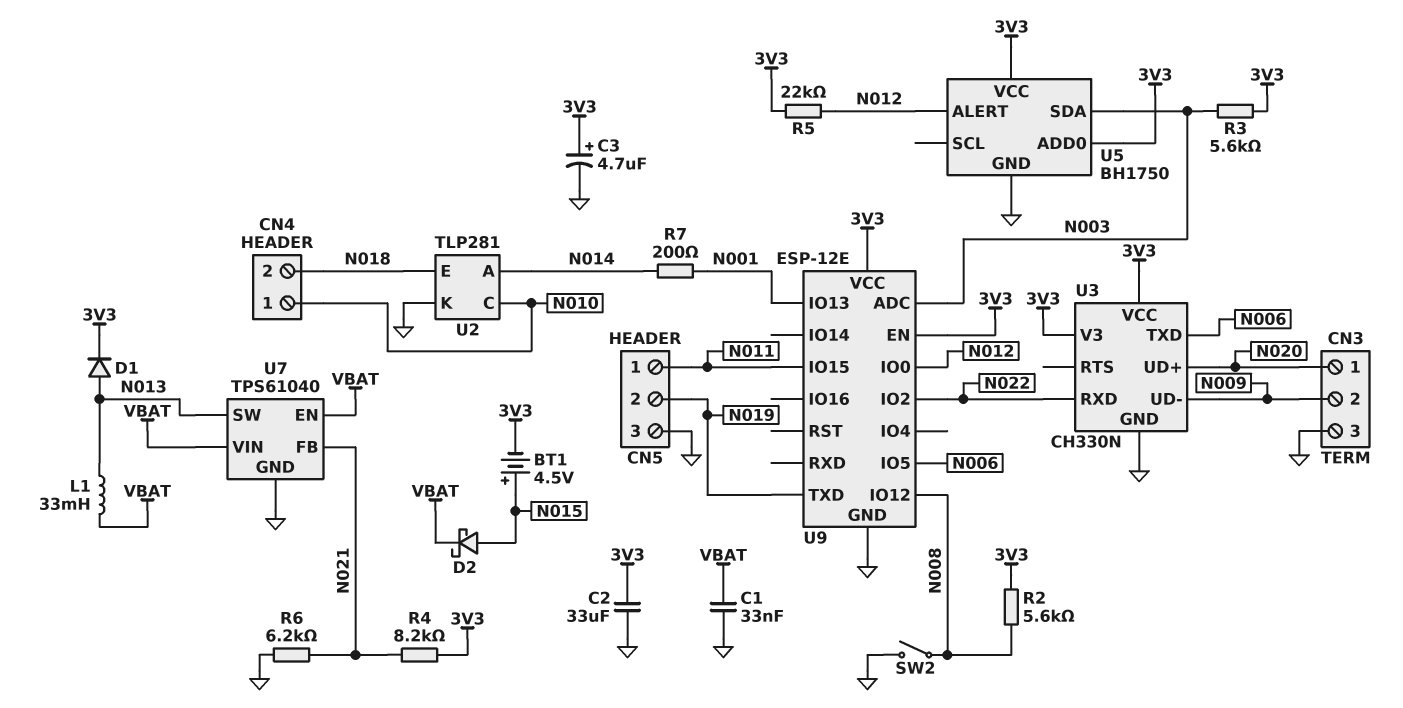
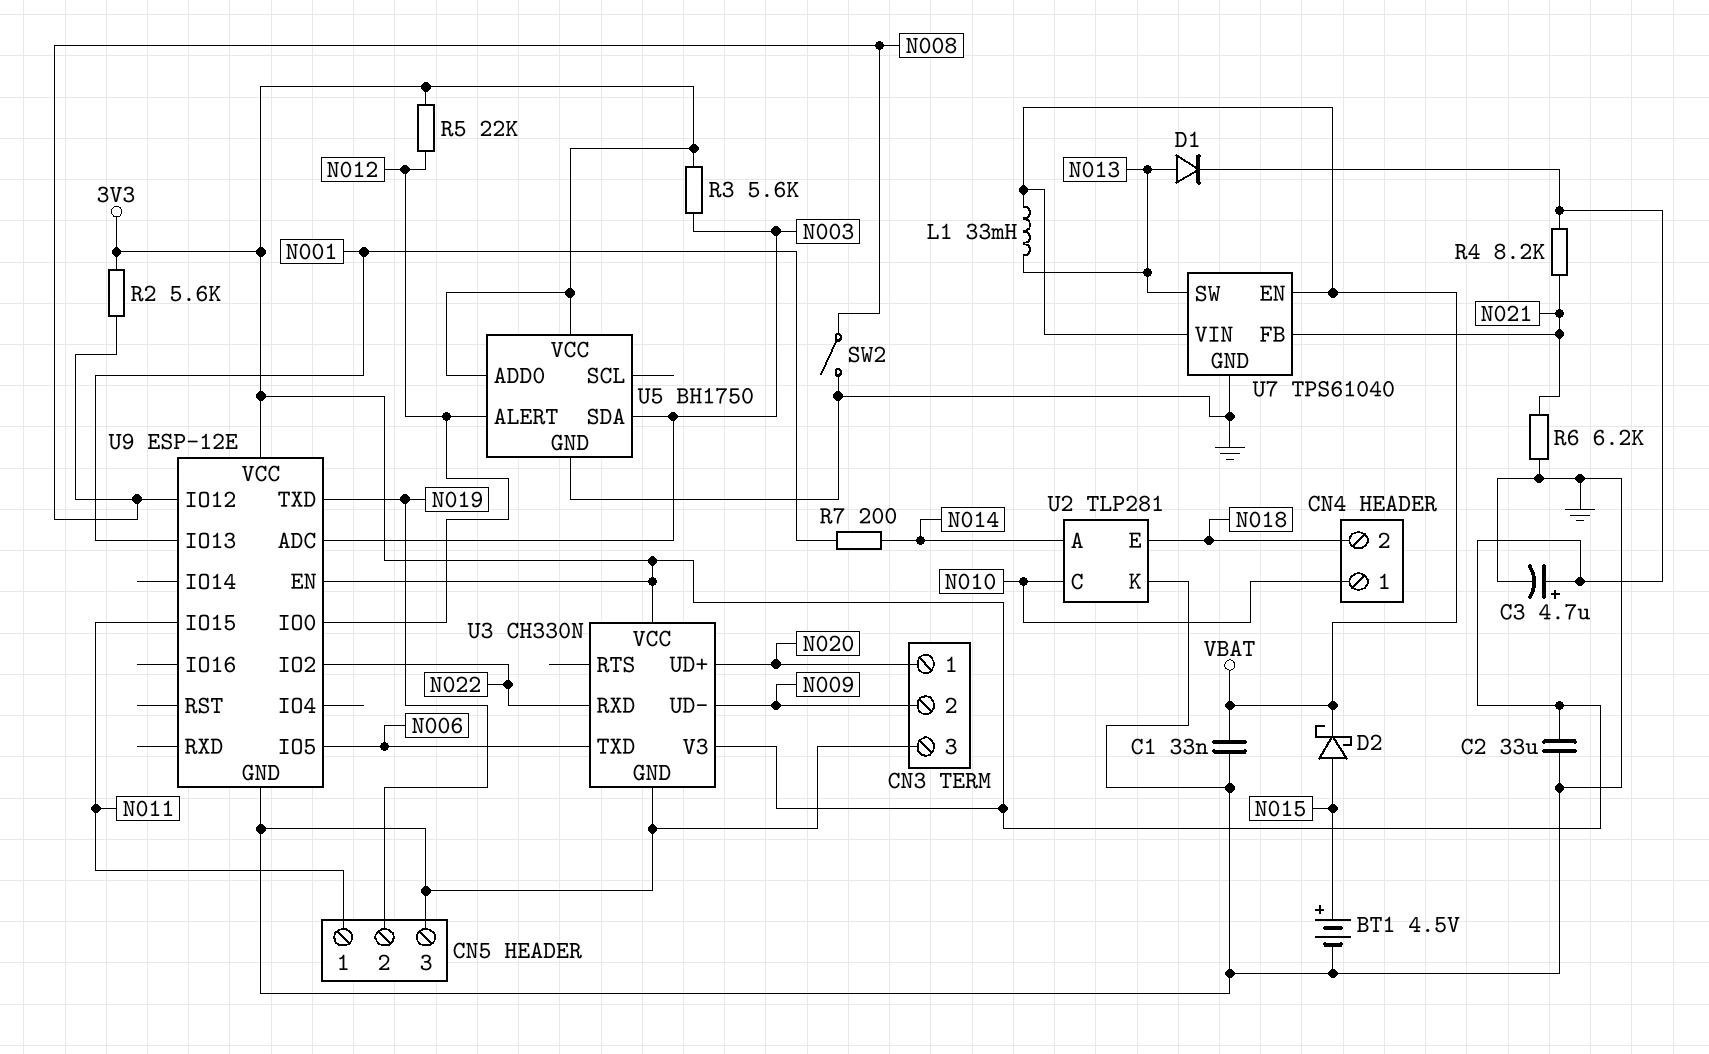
BT1: 4.5V (plus N015, minus 3V3) -> 4.5V (plus N015, minus GND)

